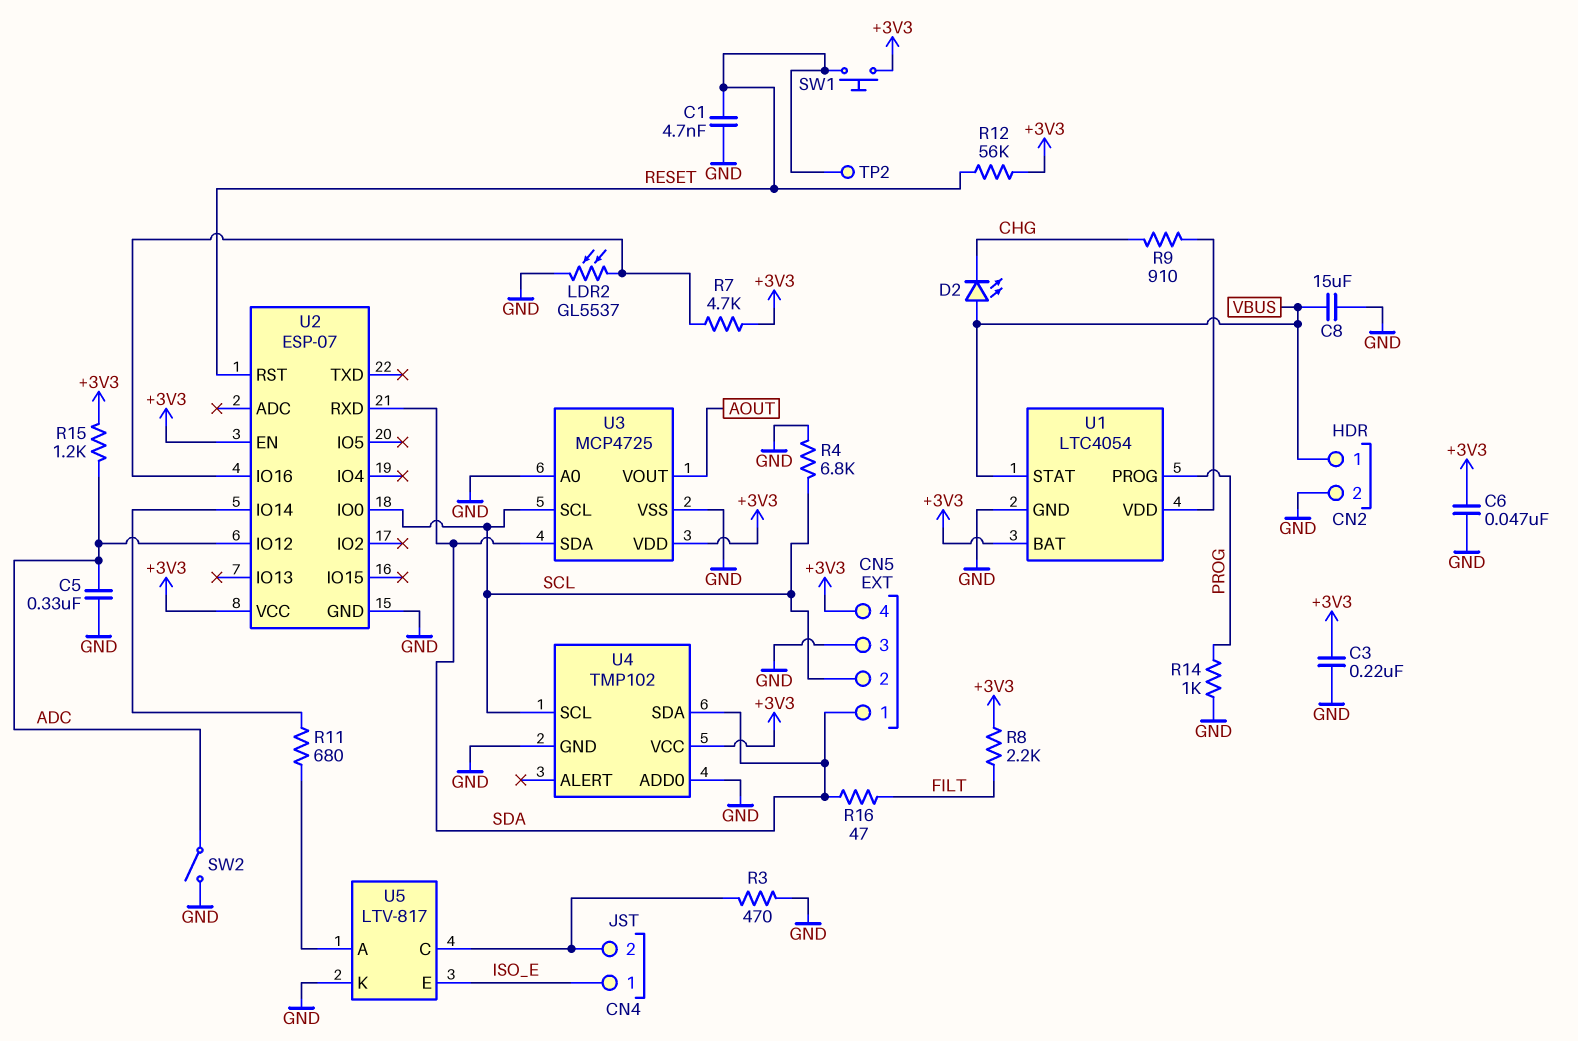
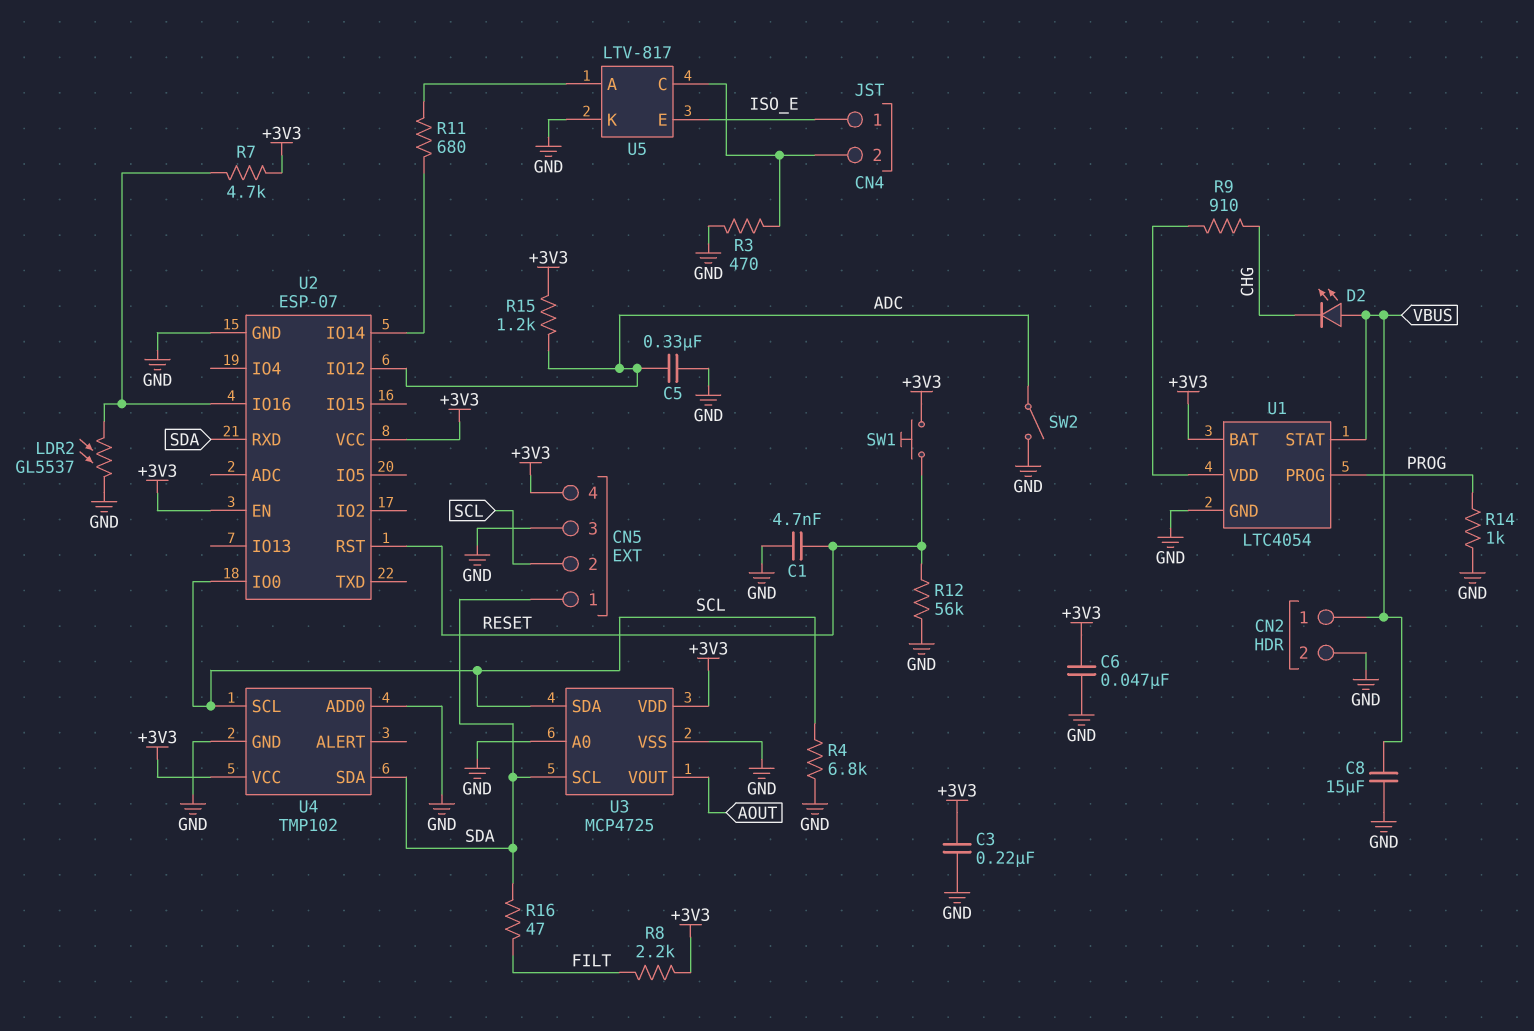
R12: 56k (+3V3, RESET) -> 56k (GND, RESET)
TP2: test point (RESET) -> none
U3 pin SCL: SCL -> SDA
U3 pin SDA: SDA -> SCL

